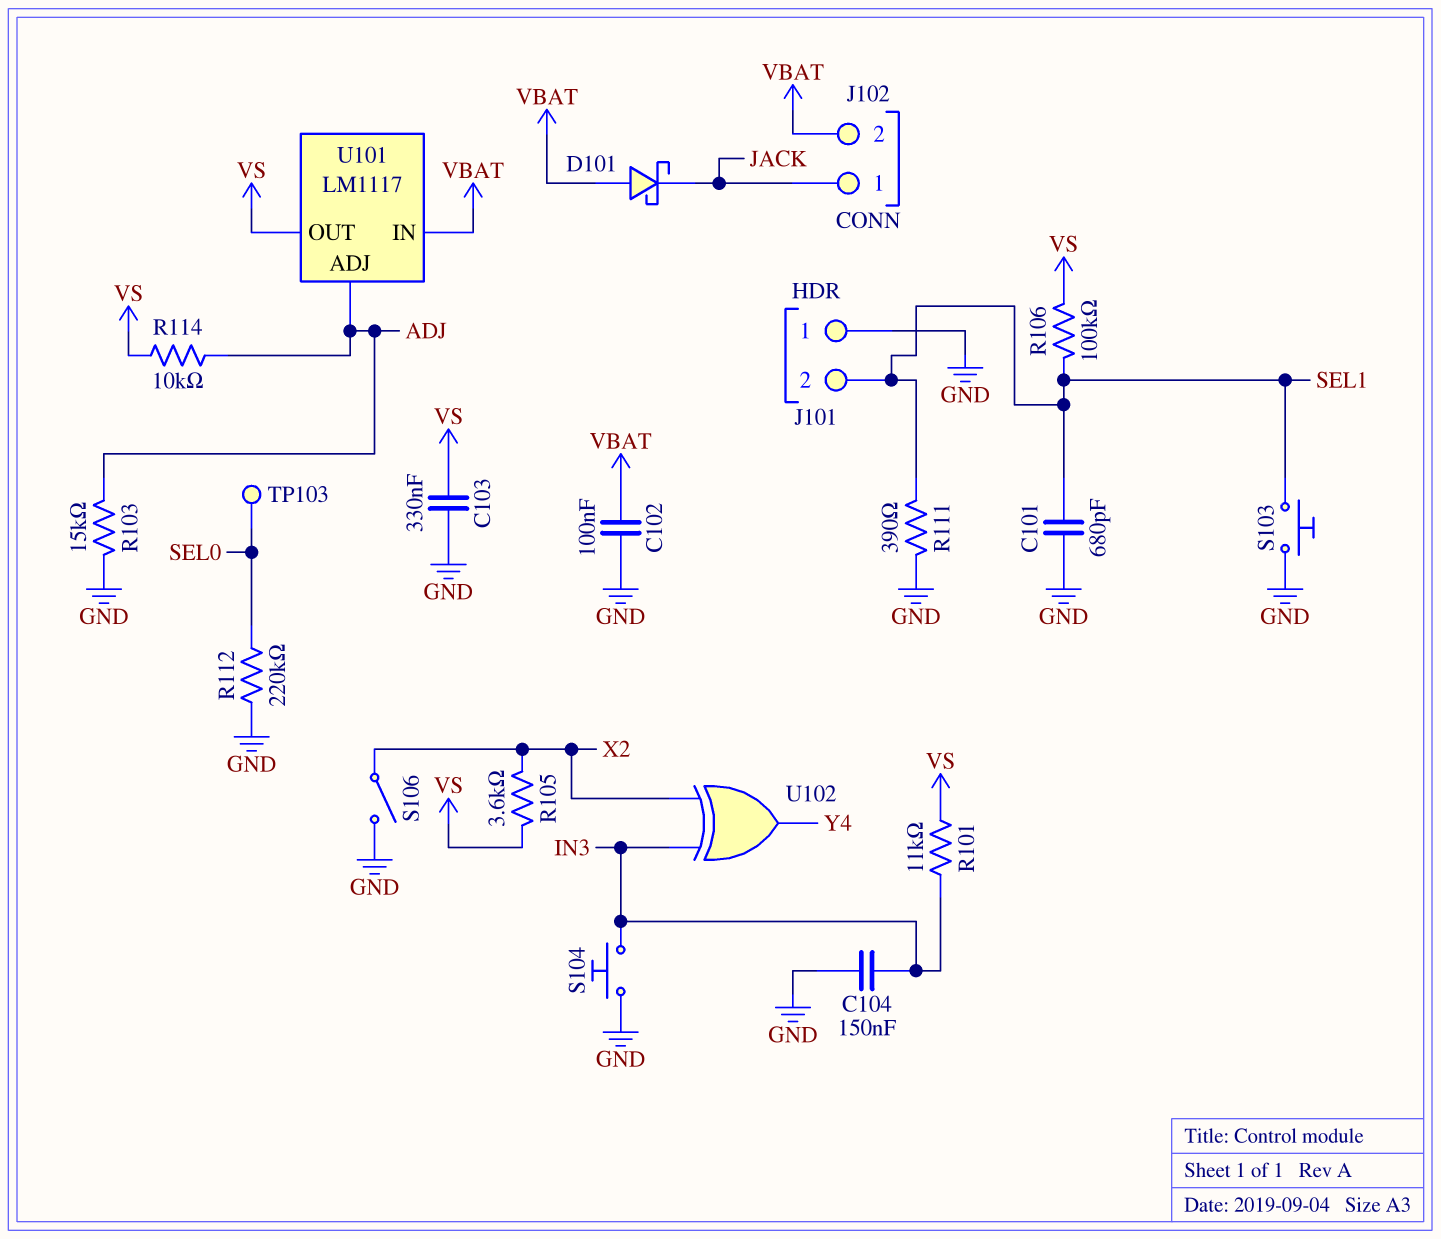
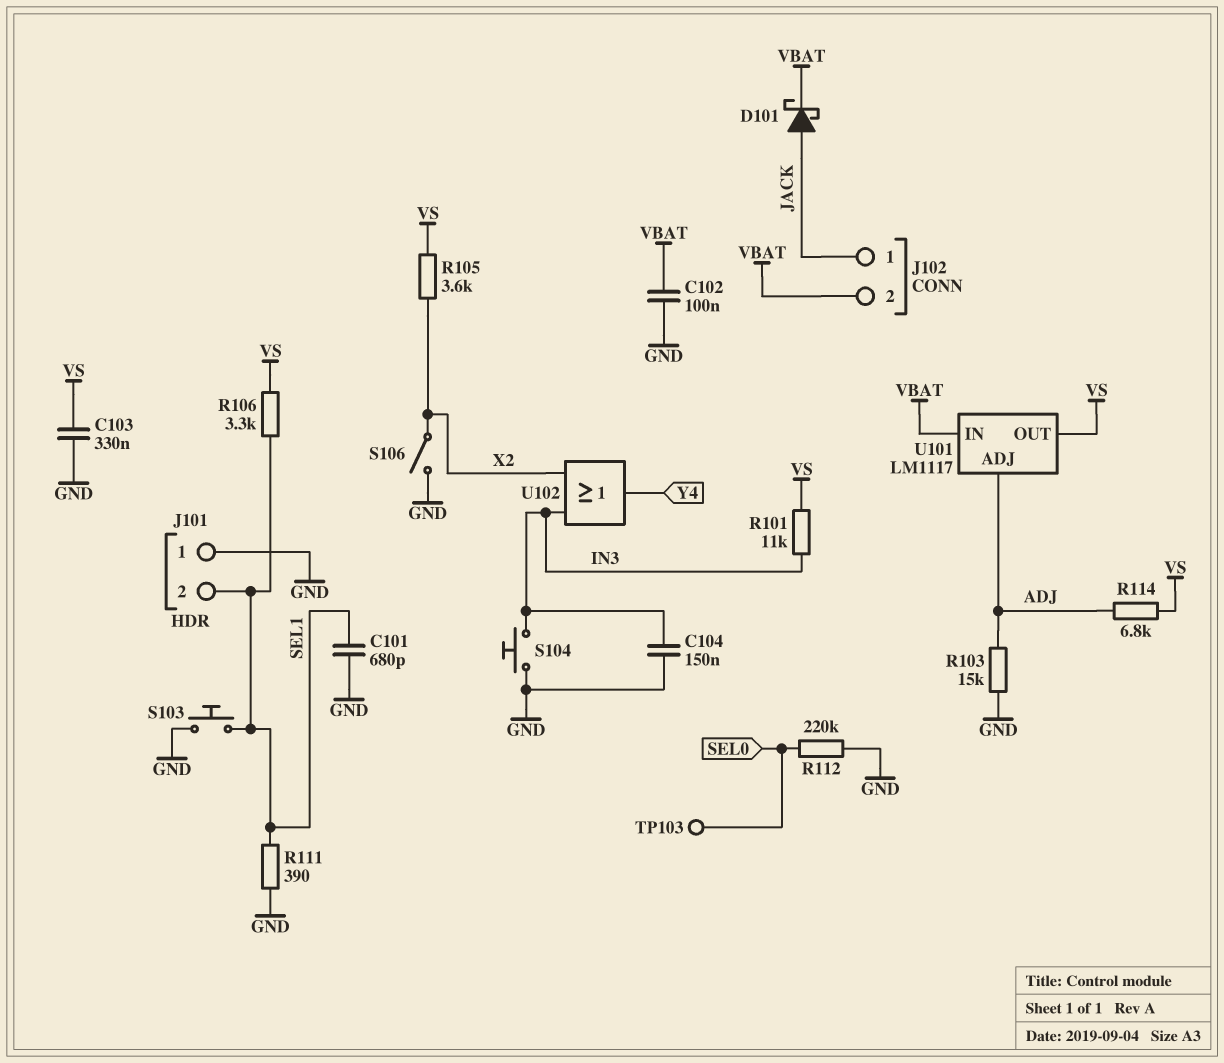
D101: schottky (A VBAT, K JACK) -> schottky (A JACK, K VBAT)
R106: 100k (SEL1, VS) -> 3.3k (SEL1, VS)
R114: 10k (ADJ, VS) -> 6.8k (ADJ, VS)
U102: XOR (in IN3, in X2, out Y4) -> OR (in IN3, in X2, out Y4)

